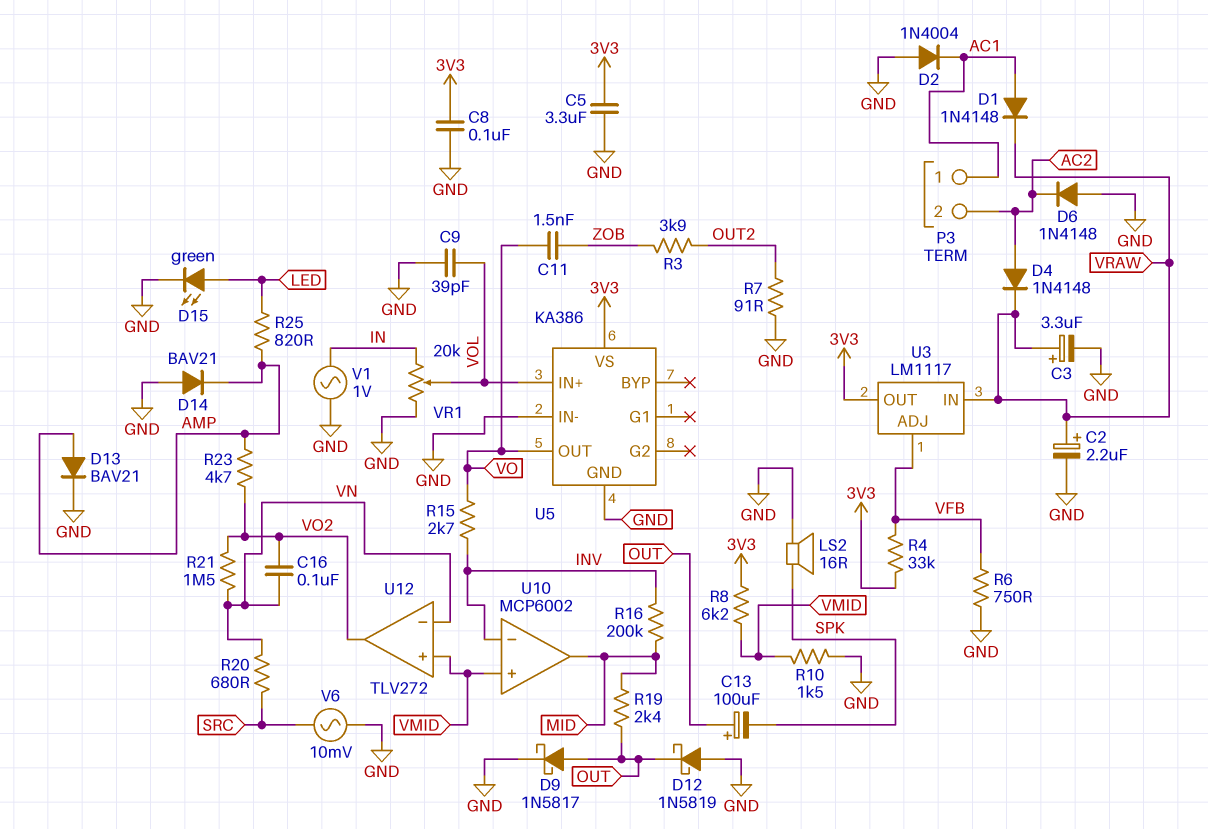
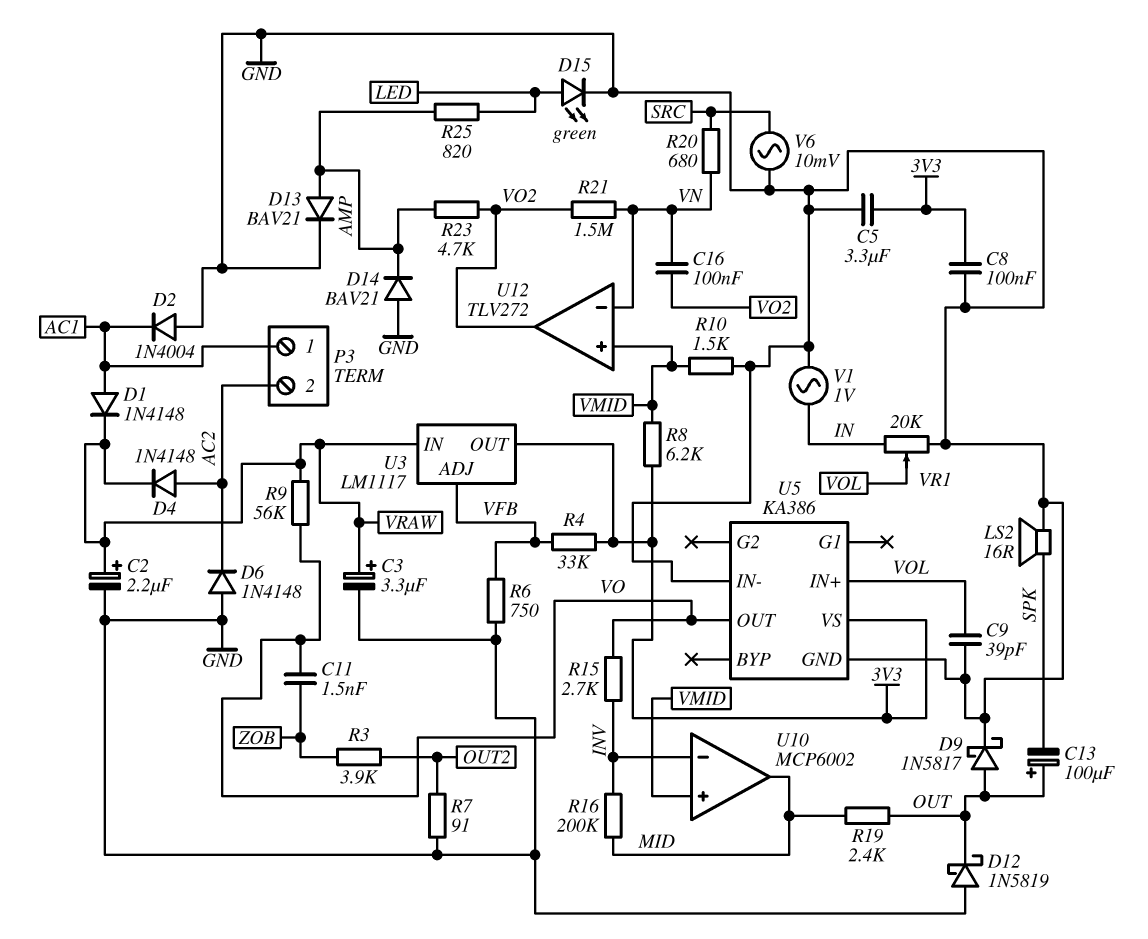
R9: none -> 56k (VO, VRAW)

